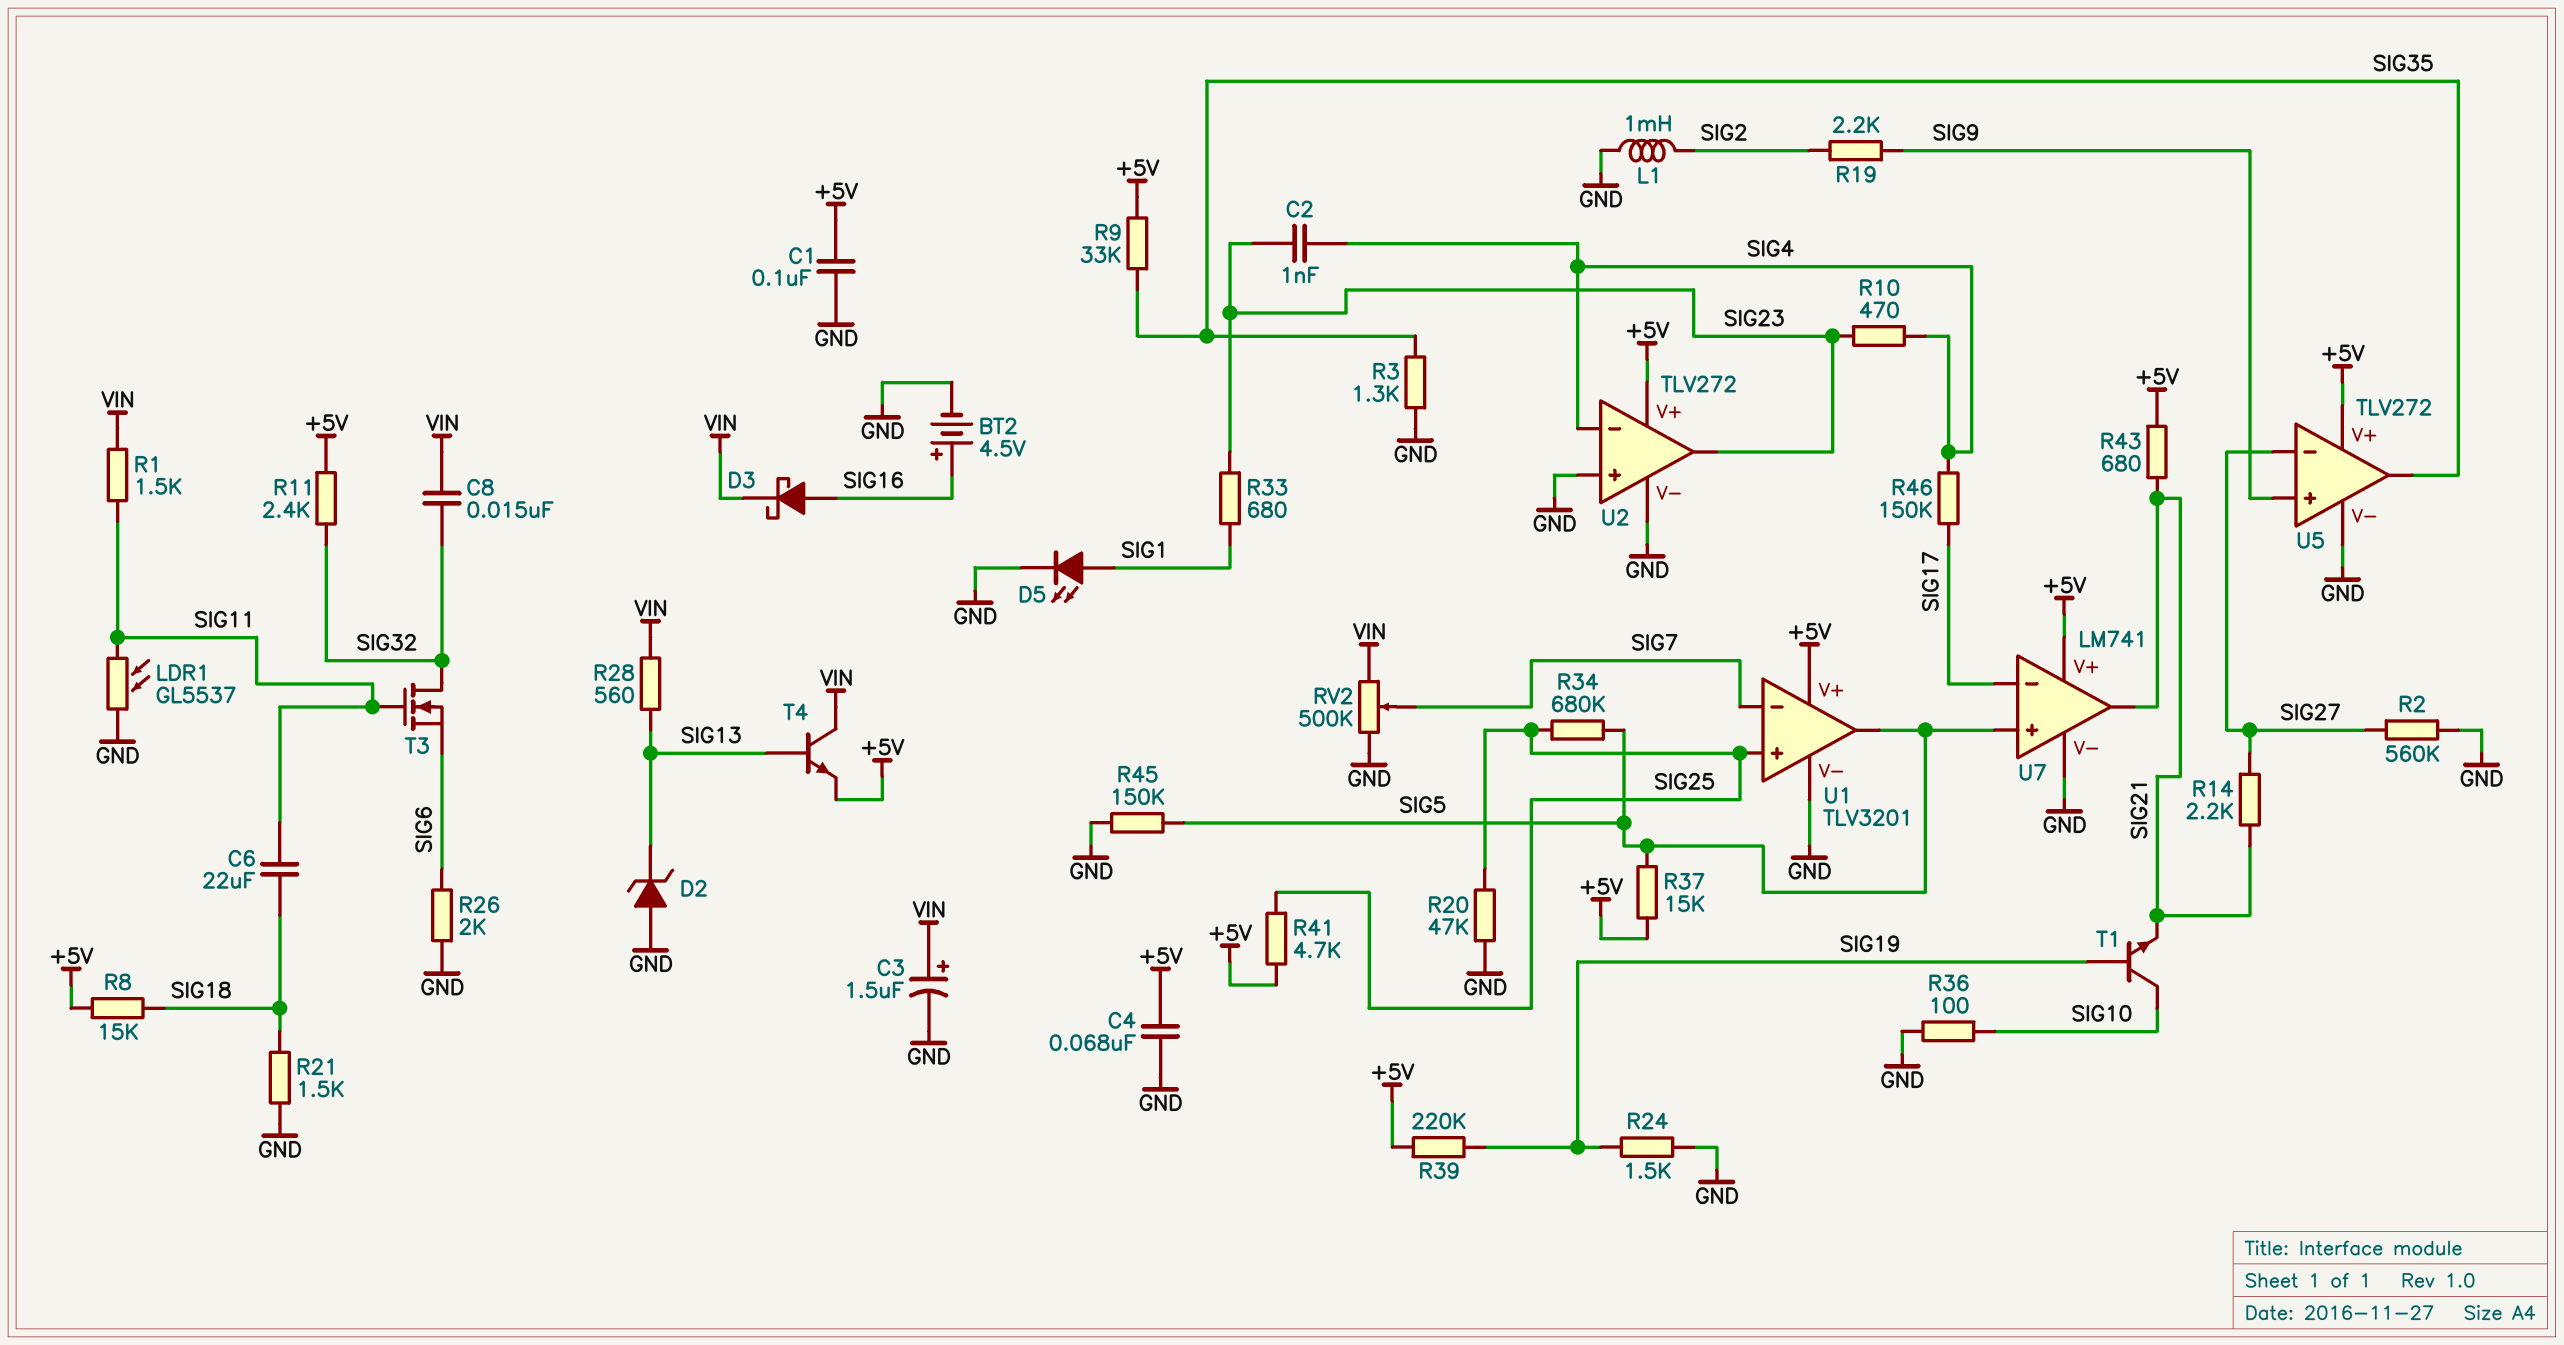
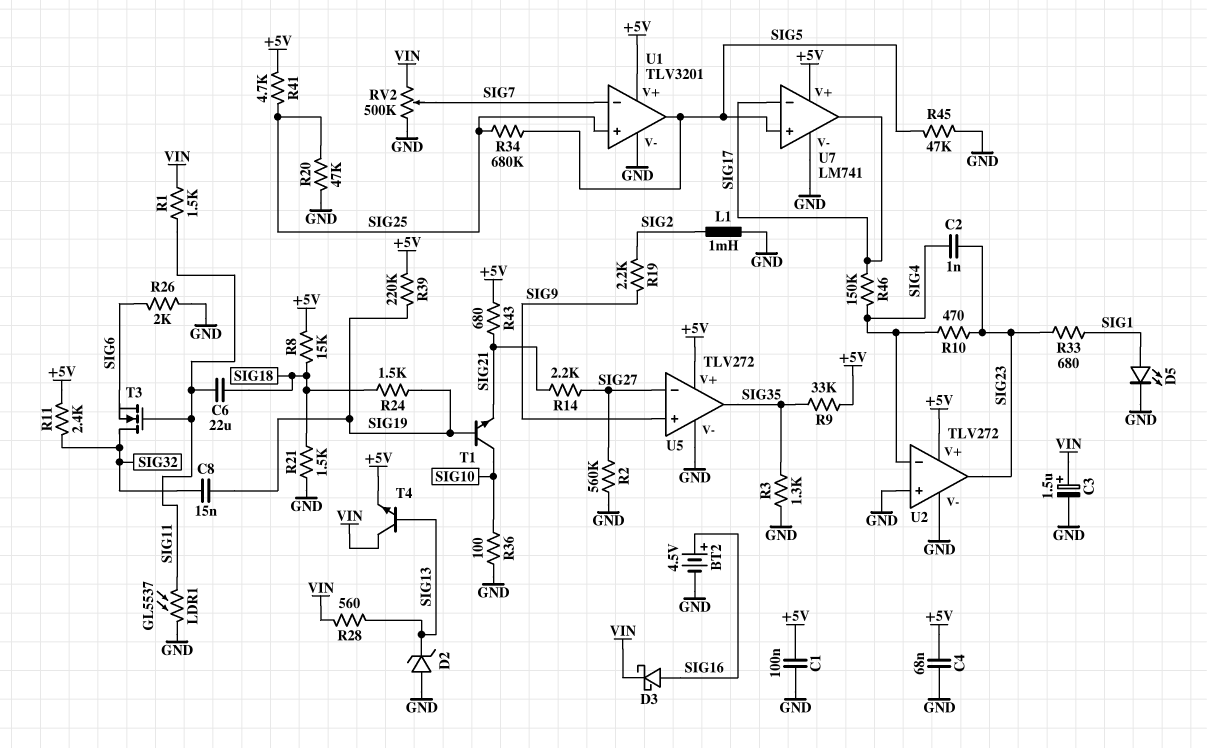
C8: 15nF (SIG32, VIN) -> 15nF (SIG19, SIG32)
R24: 1.5k (GND, SIG19) -> 1.5k (SIG18, SIG19)
R37: 15k (+5V, SIG5) -> none
R45: 150k (GND, SIG5) -> 47k (GND, SIG5)
U7 pin out: SIG21 -> SIG17

